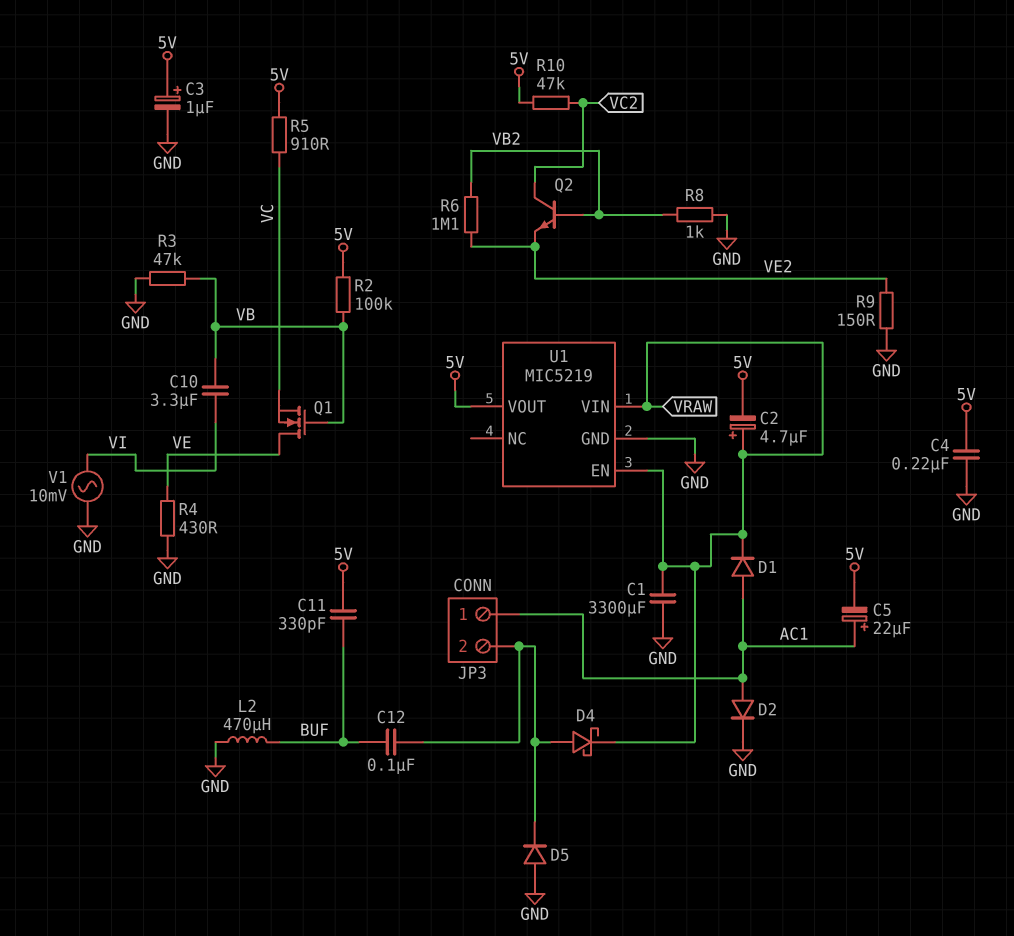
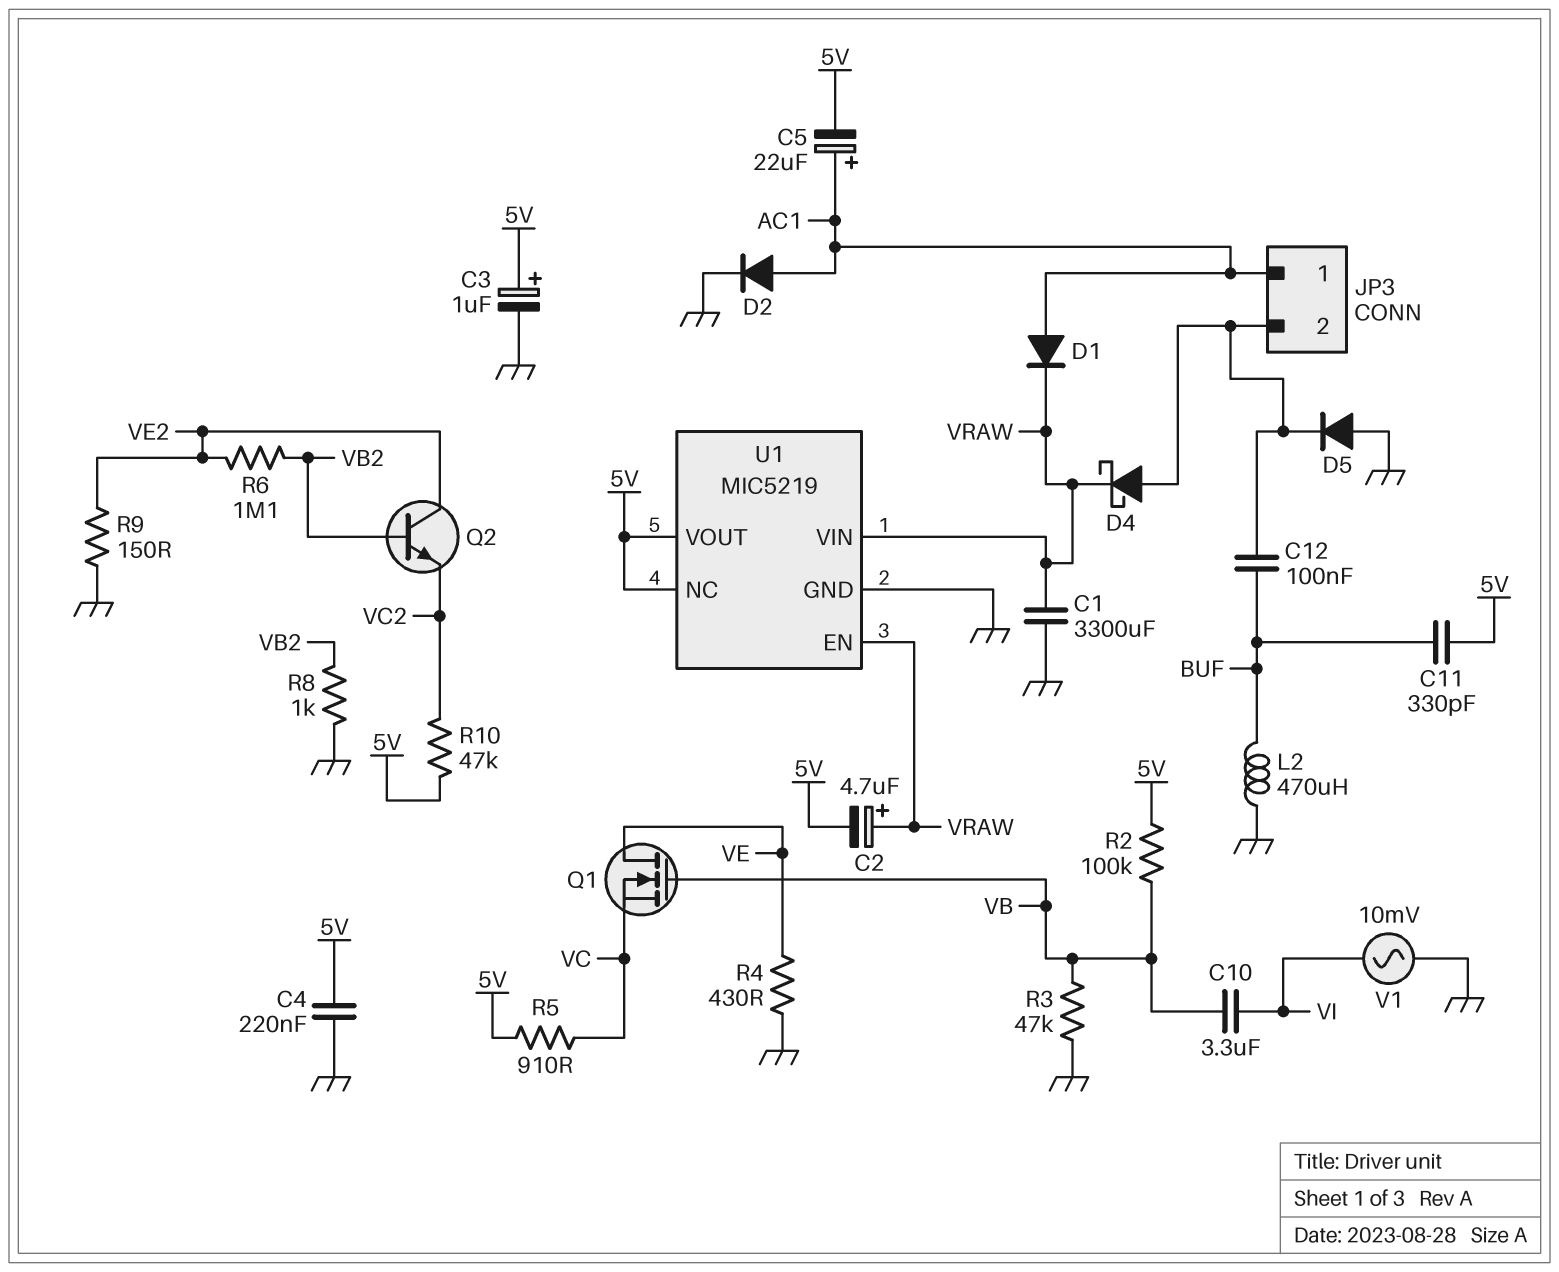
Q2: NPN (B VB2, C VC2, E VE2) -> NPN (B VB2, C VE2, E VC2)
U1 pin NC: none -> 5V

